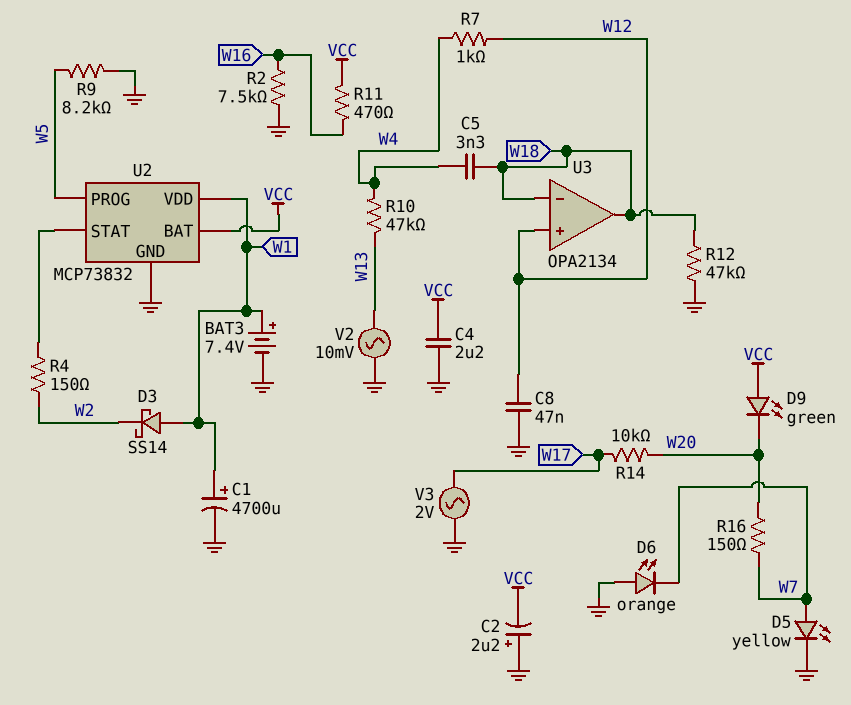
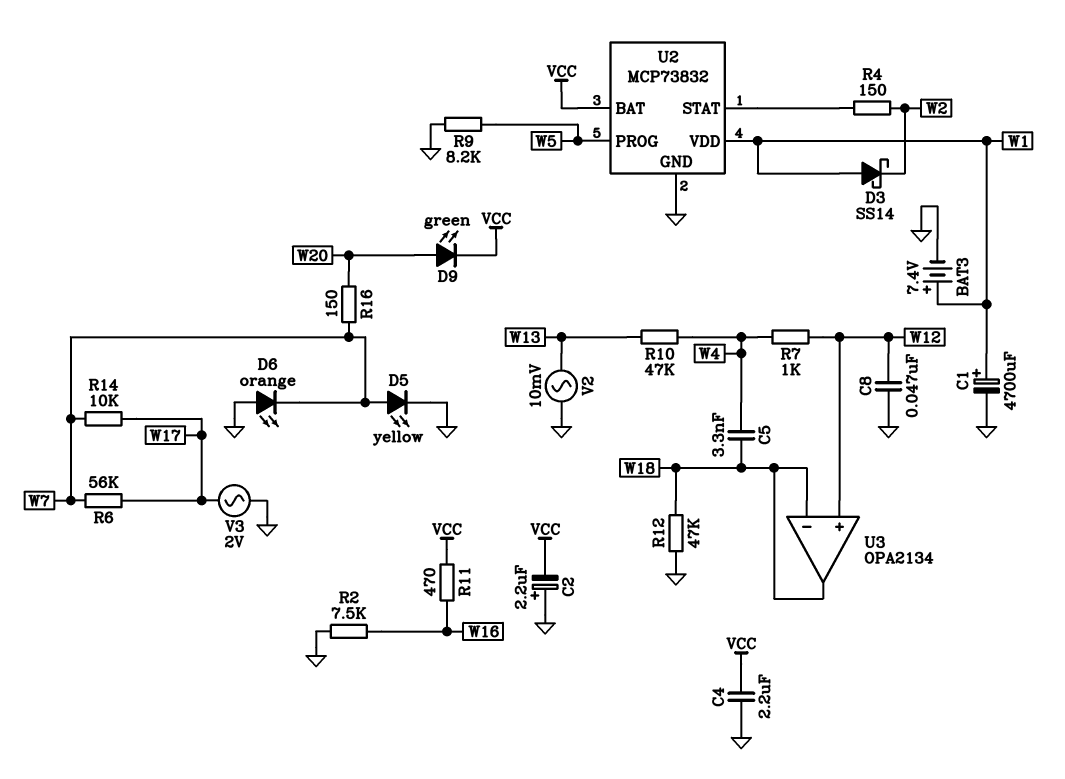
D9: LED green (A VCC, K W20) -> LED green (A W20, K VCC)
R6: none -> 56k (W7, W17)
R14: 10k (W17, W20) -> 10k (W7, W17)

